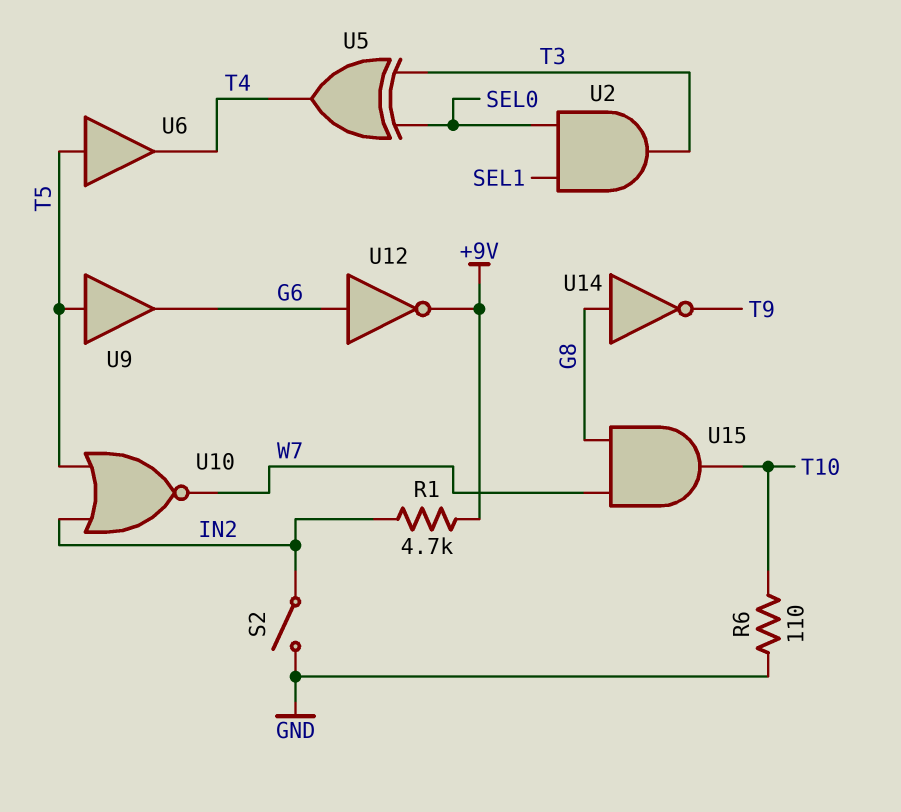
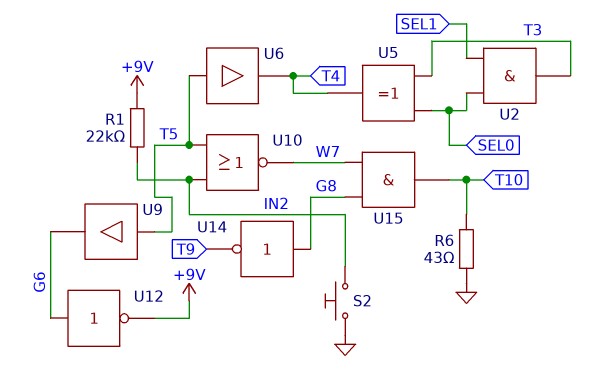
R1: 4.7k (+9V, IN2) -> 22k (+9V, IN2)
R6: 110 (GND, T10) -> 43 (GND, T10)
S2: switch (GND, IN2) -> button (GND, IN2)

